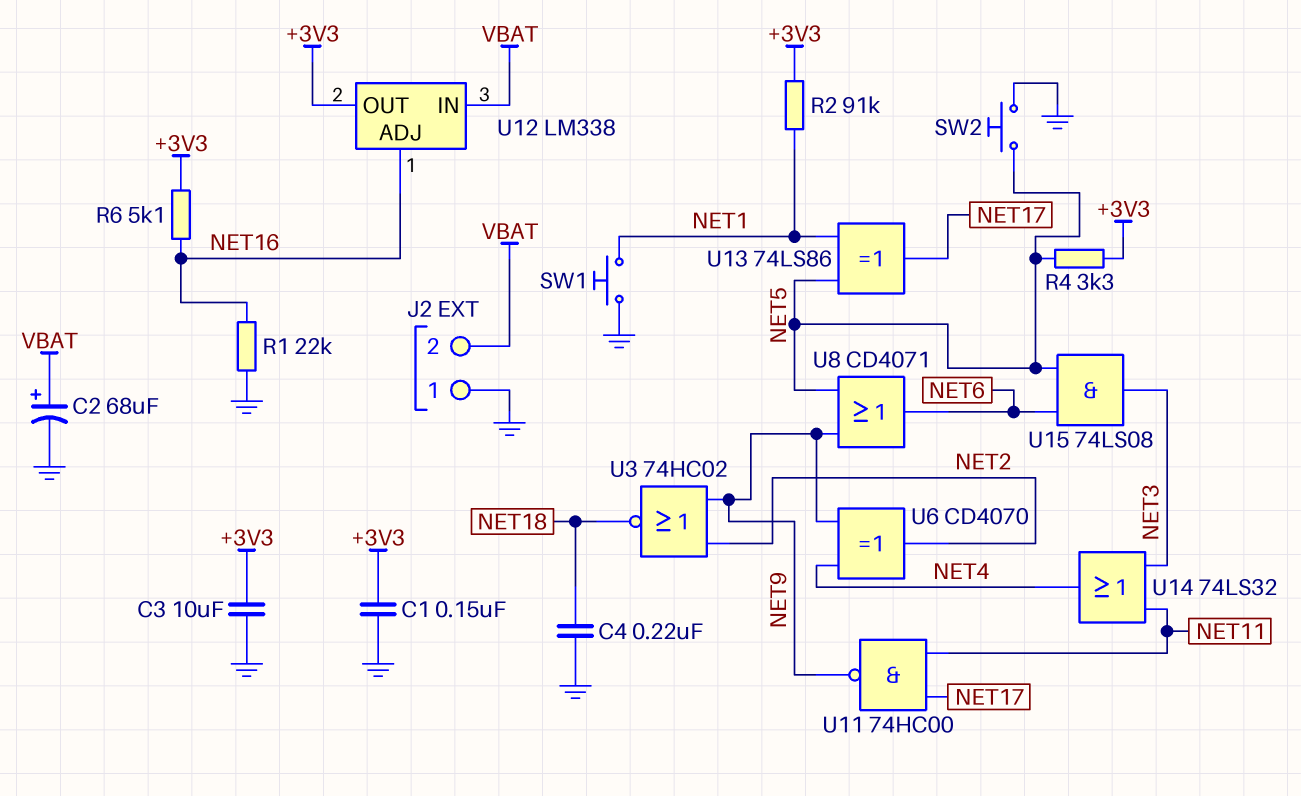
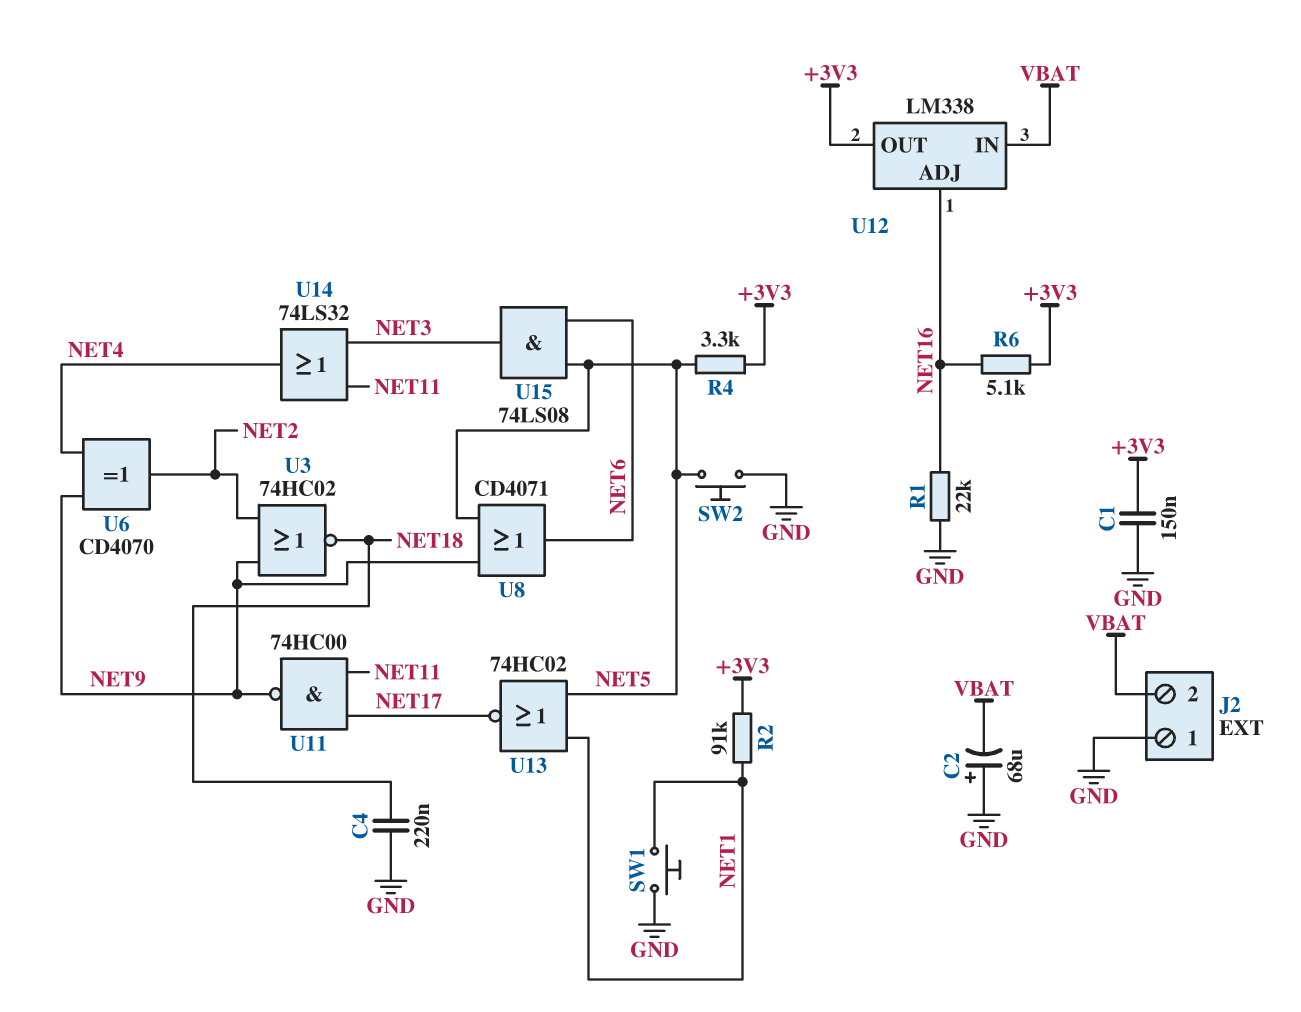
C2: 68uF (plus VBAT, minus GND) -> 68uF (plus GND, minus VBAT)
C3: 10uF (+3V3, GND) -> none
U13: XOR 74LS86 (in NET1, in NET5, out NET17) -> NOR 74HC02 (in NET1, in NET5, out NET17)

